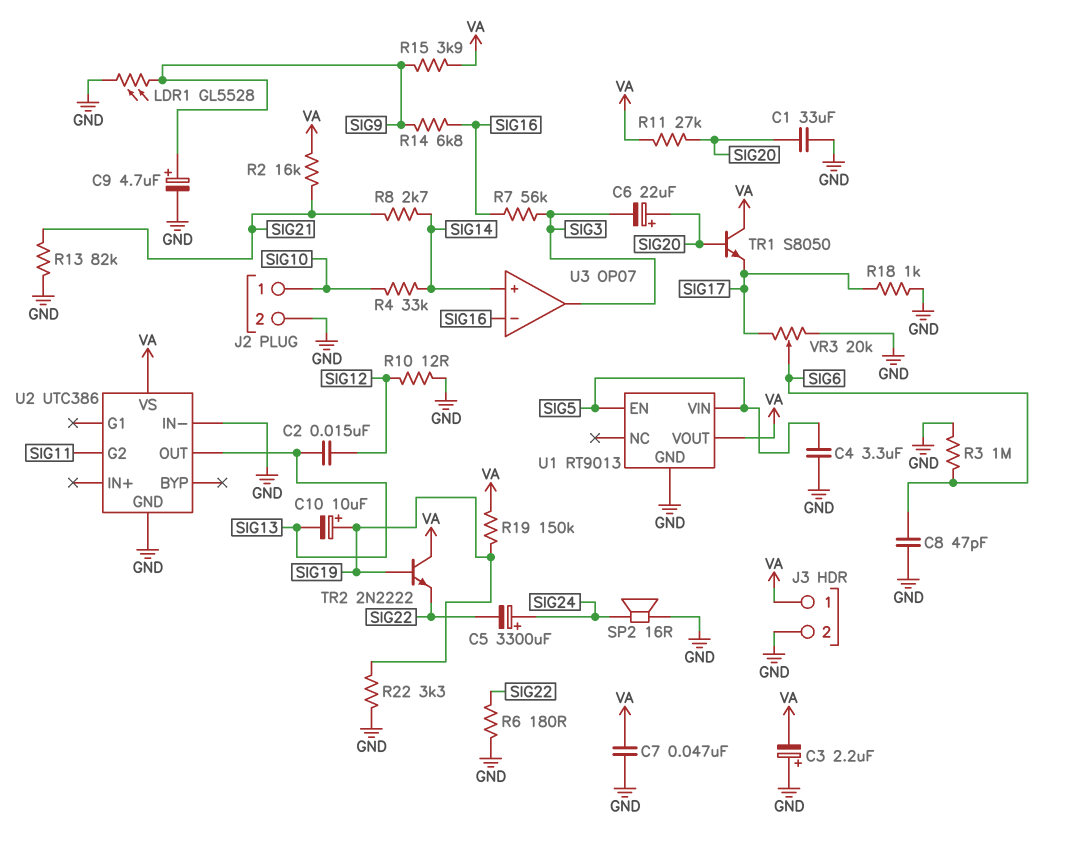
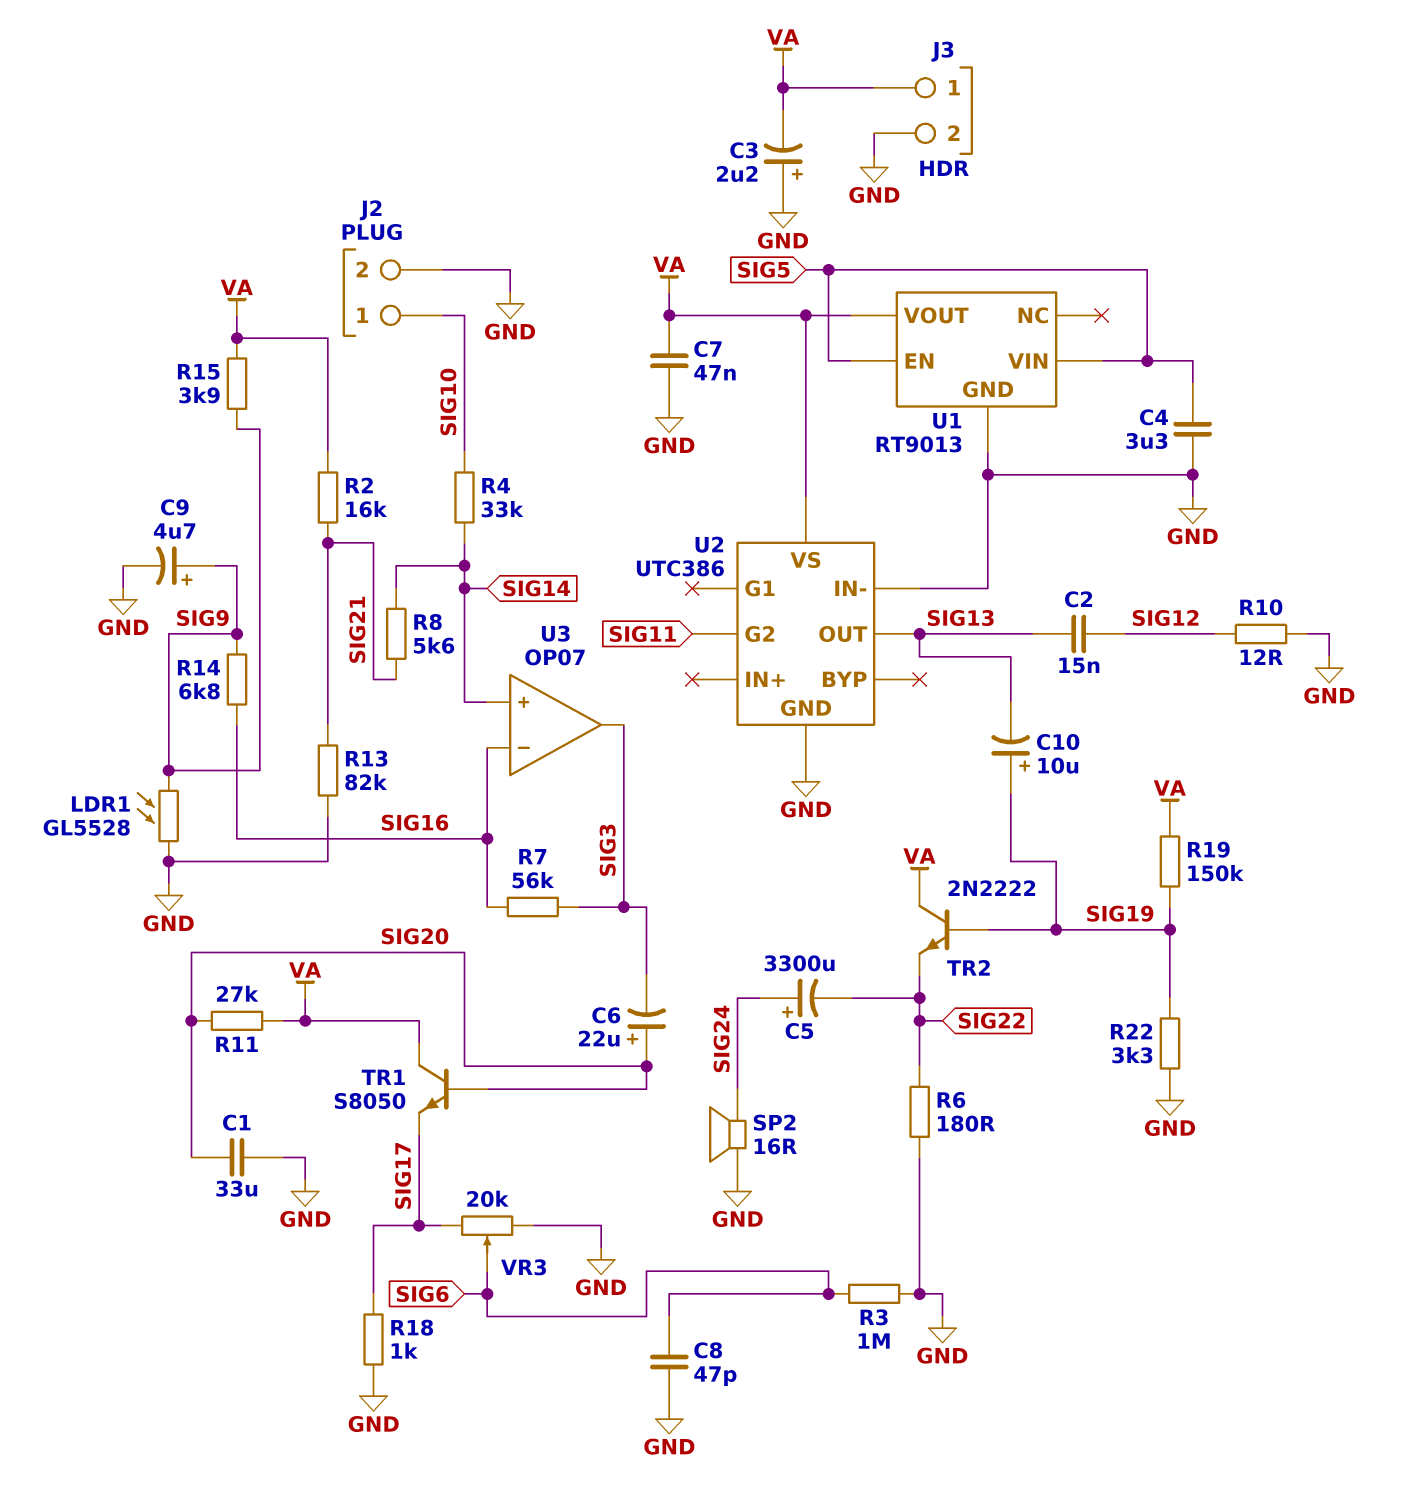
R8: 2.7k (SIG14, SIG21) -> 5.6k (SIG14, SIG21)

